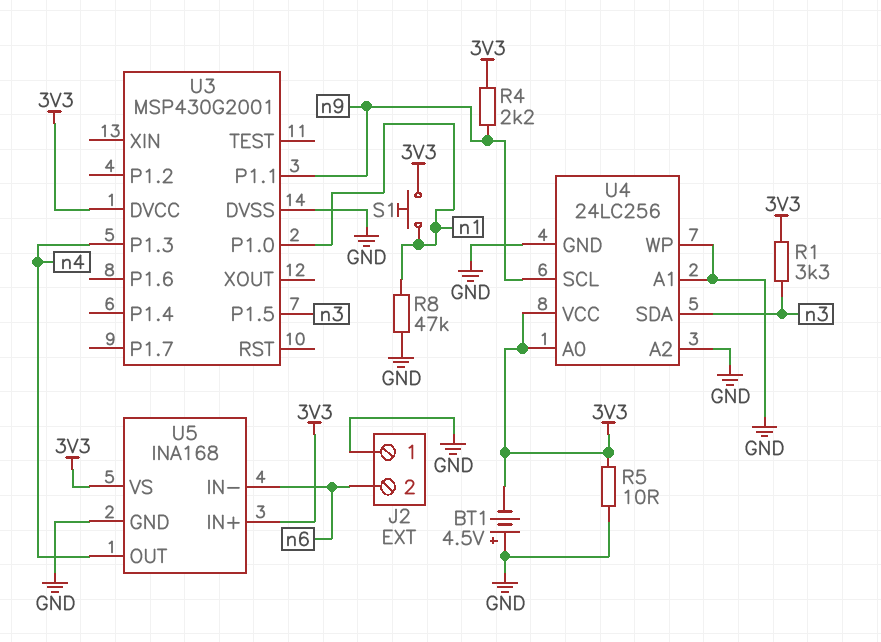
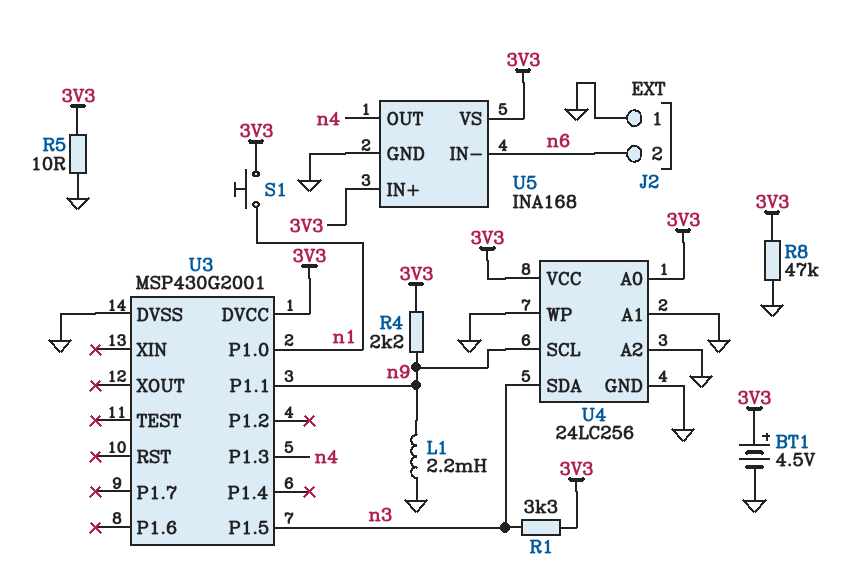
BT1: 4.5V (plus GND, minus 3V3) -> 4.5V (plus 3V3, minus GND)
L1: none -> 2.2mH (GND, n9)
R8: 47k (GND, n1) -> 47k (3V3, GND)

